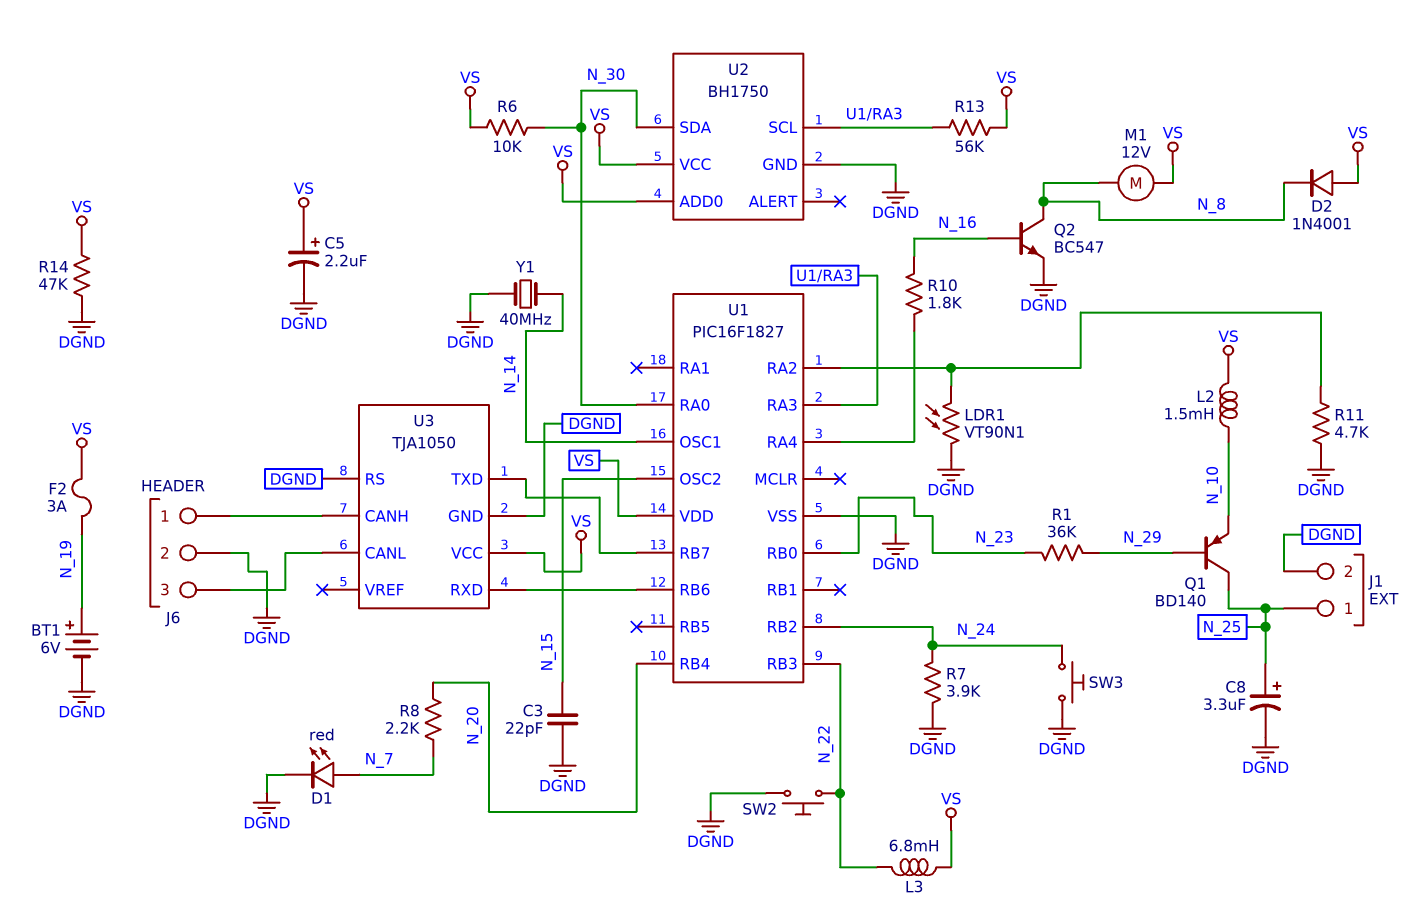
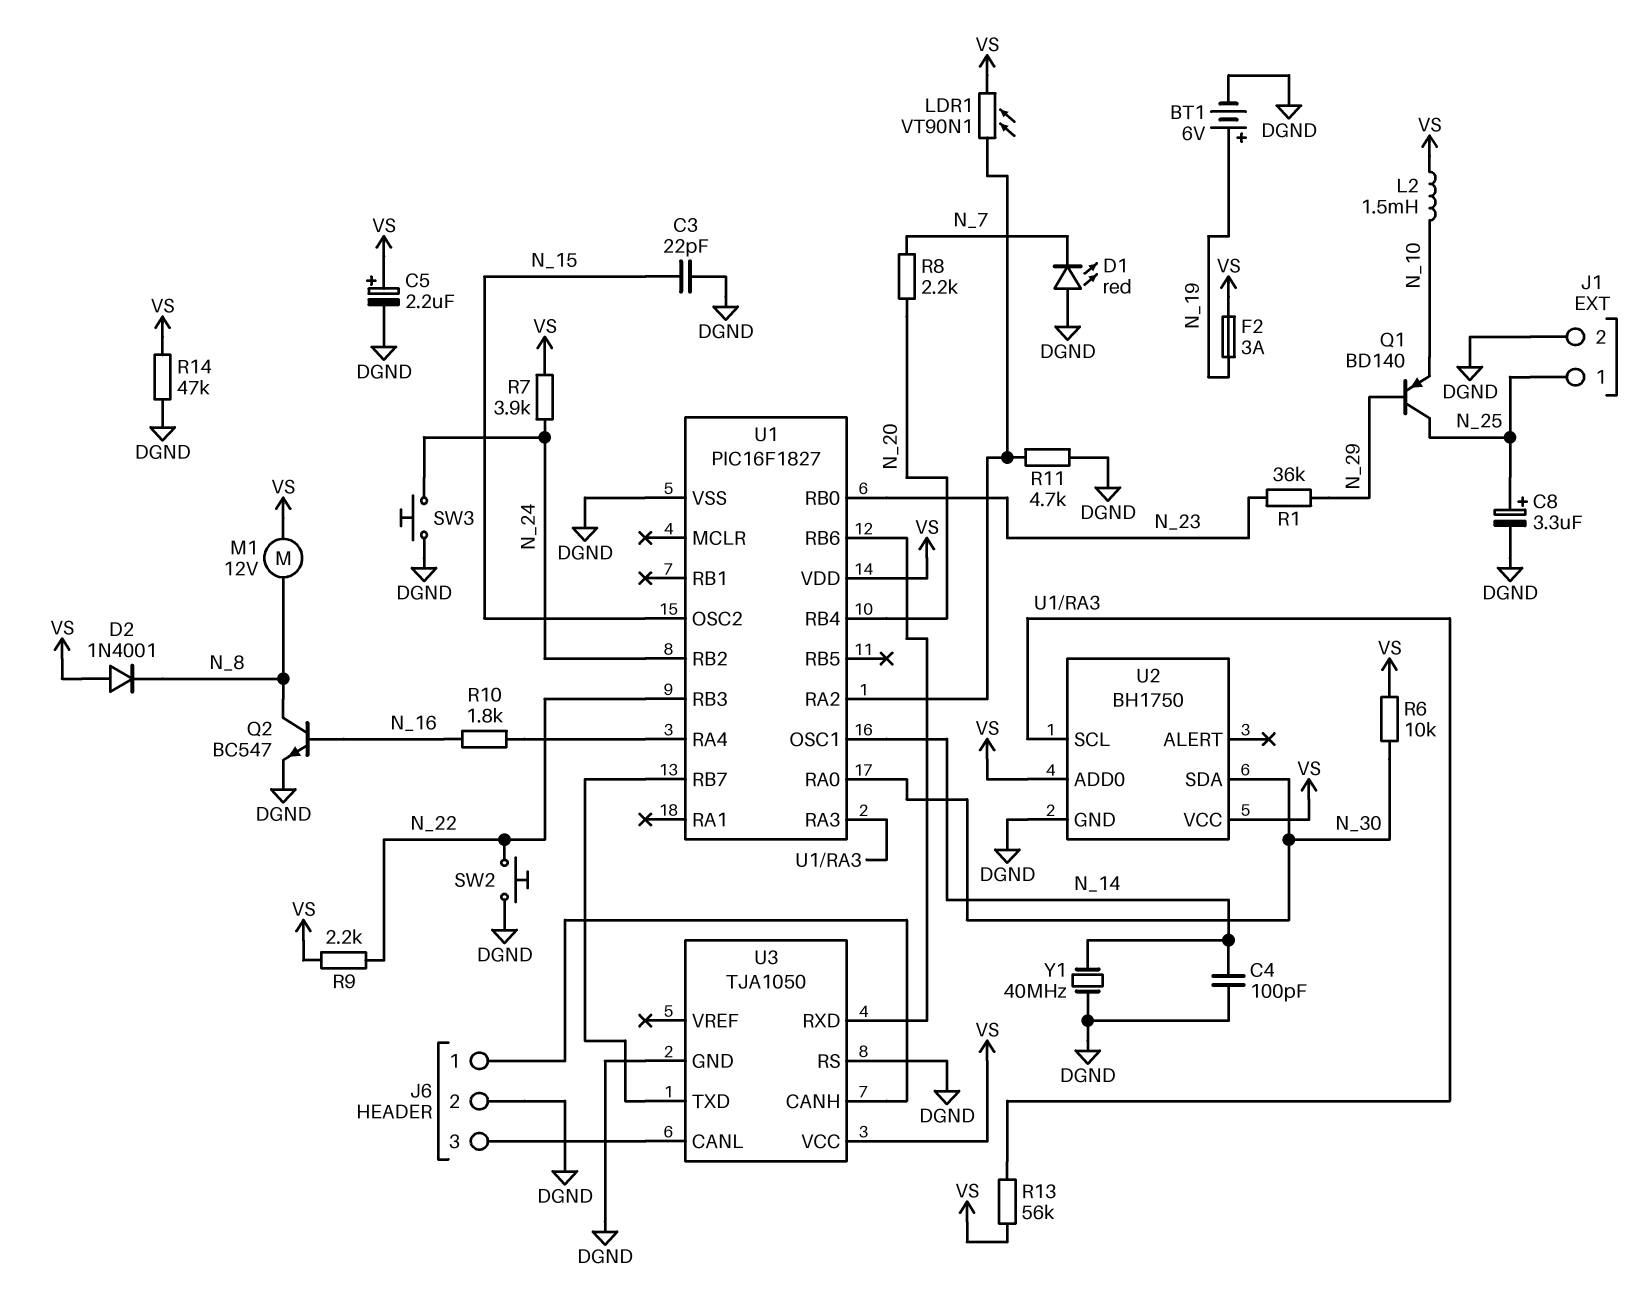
C4: none -> 100pF (DGND, N_14)
D1: LED red (A N_7, K DGND) -> LED red (A DGND, K N_7)
L3: 6.8mH (N_22, VS) -> none
LDR1: VT90N1 (DGND, U1/RA2) -> VT90N1 (U1/RA2, VS)
R7: 3.9k (DGND, N_24) -> 3.9k (N_24, VS)
R9: none -> 2.2k (N_22, VS)

